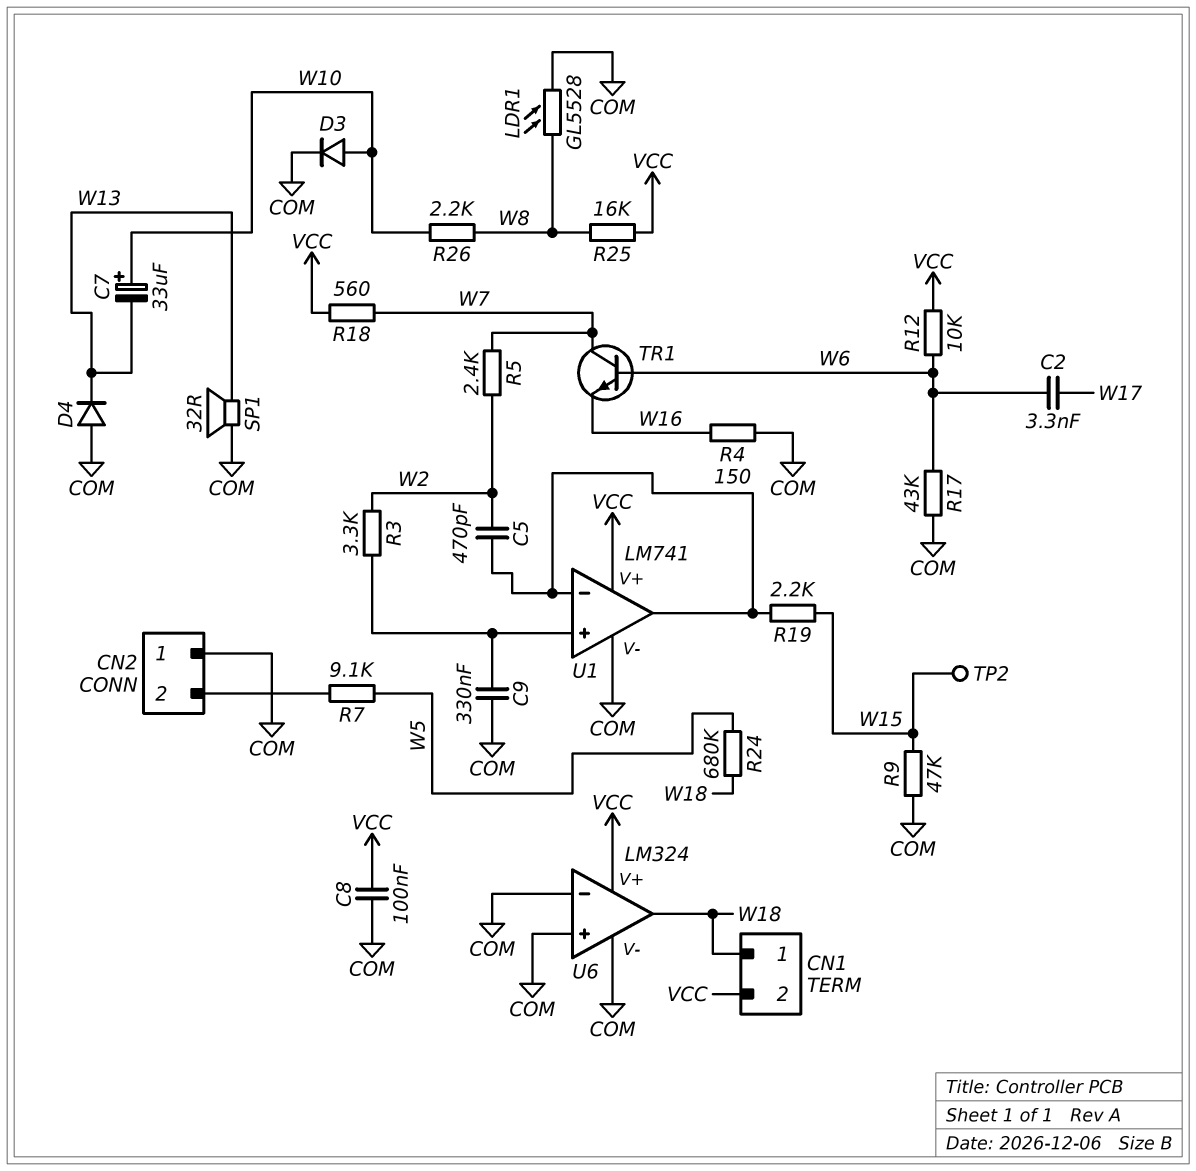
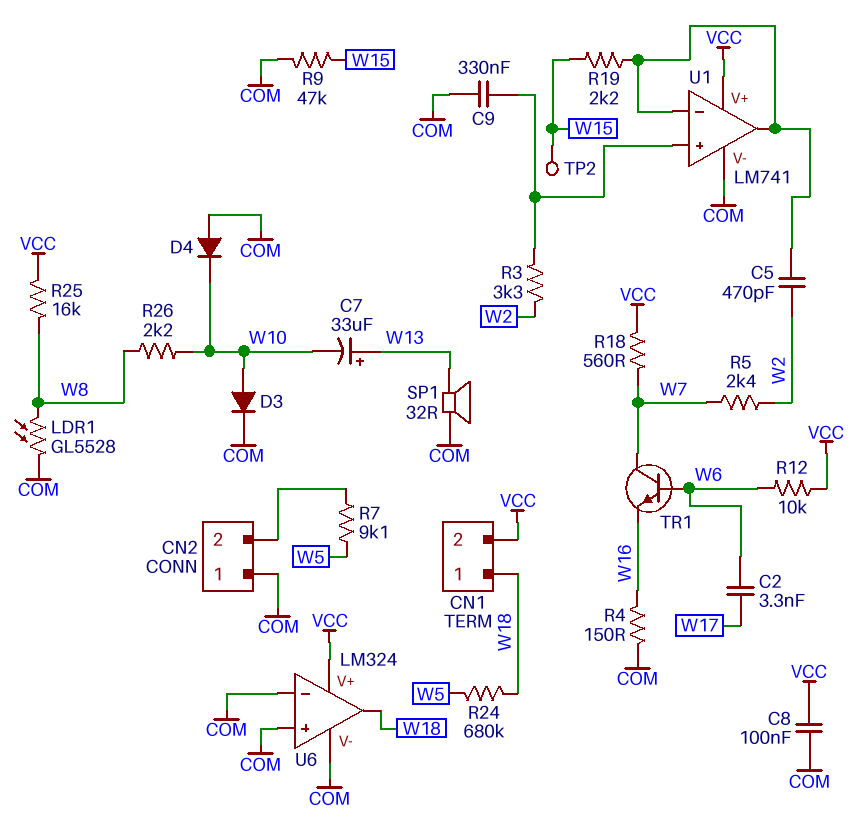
C7: 33uF (plus W10, minus W13) -> 33uF (plus W13, minus W10)
D4: diode (A COM, K W13) -> diode (A COM, K W10)
R17: 43k (COM, W6) -> none

